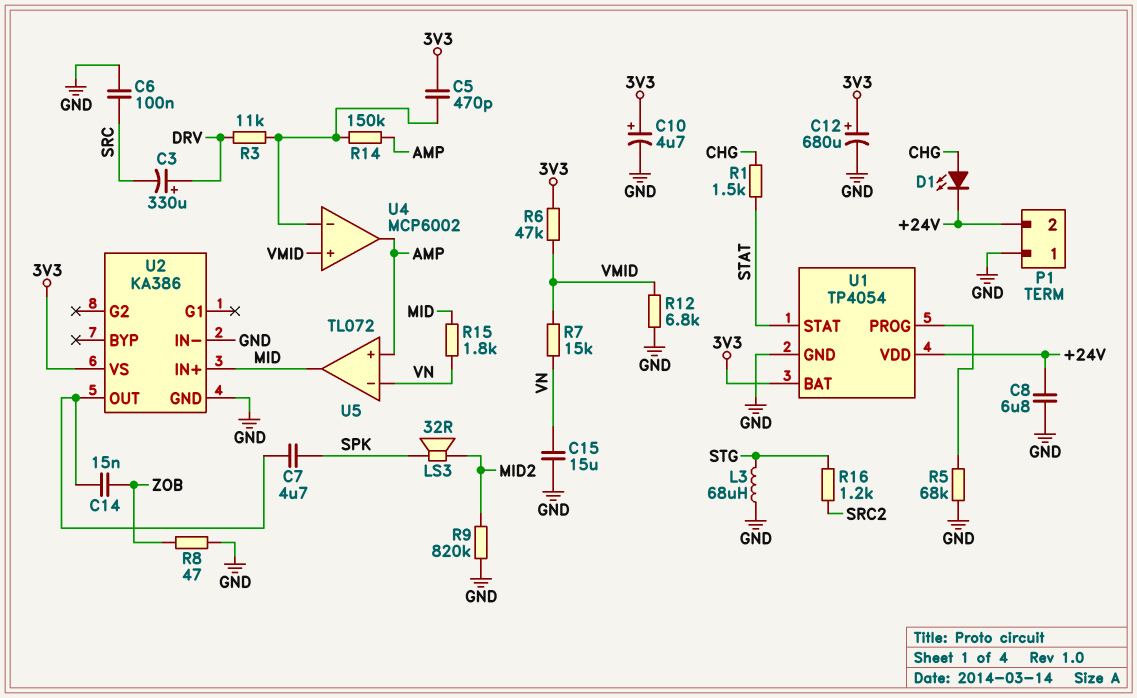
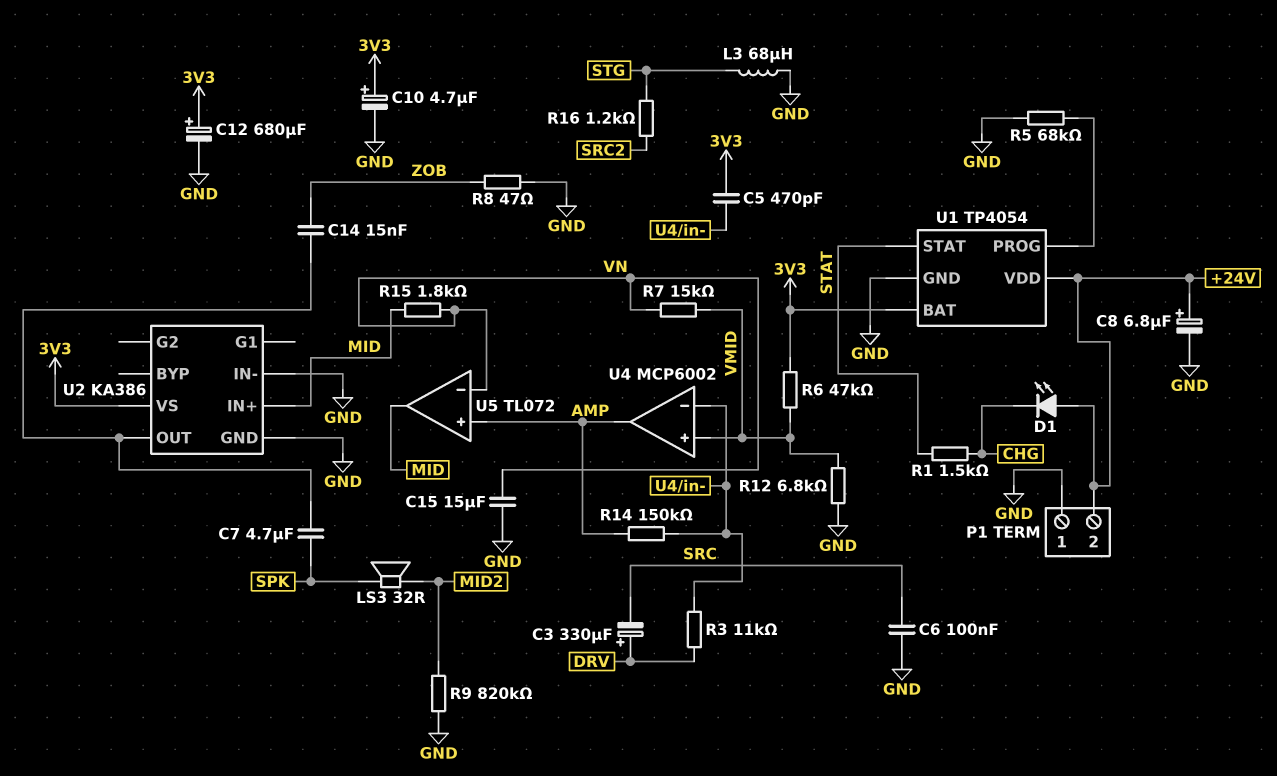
C8: 6.8uF (+24V, GND) -> 6.8uF (plus +24V, minus GND)
D1: LED (A CHG, K +24V) -> LED (A +24V, K CHG)

